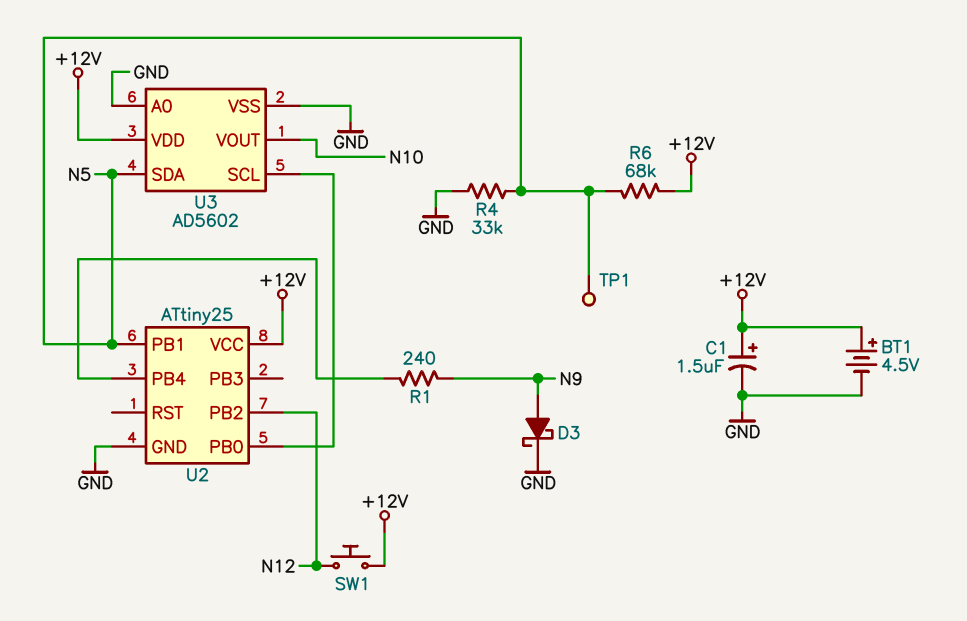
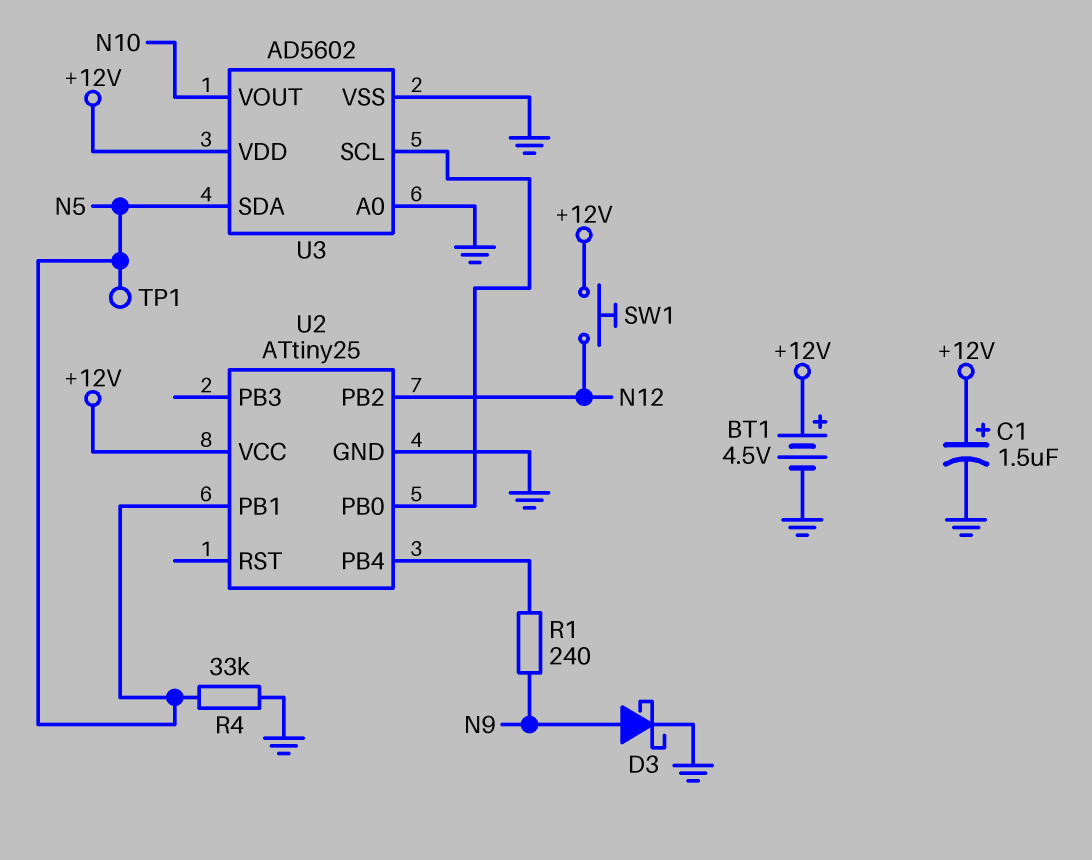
R6: 68k (+12V, N5) -> none

